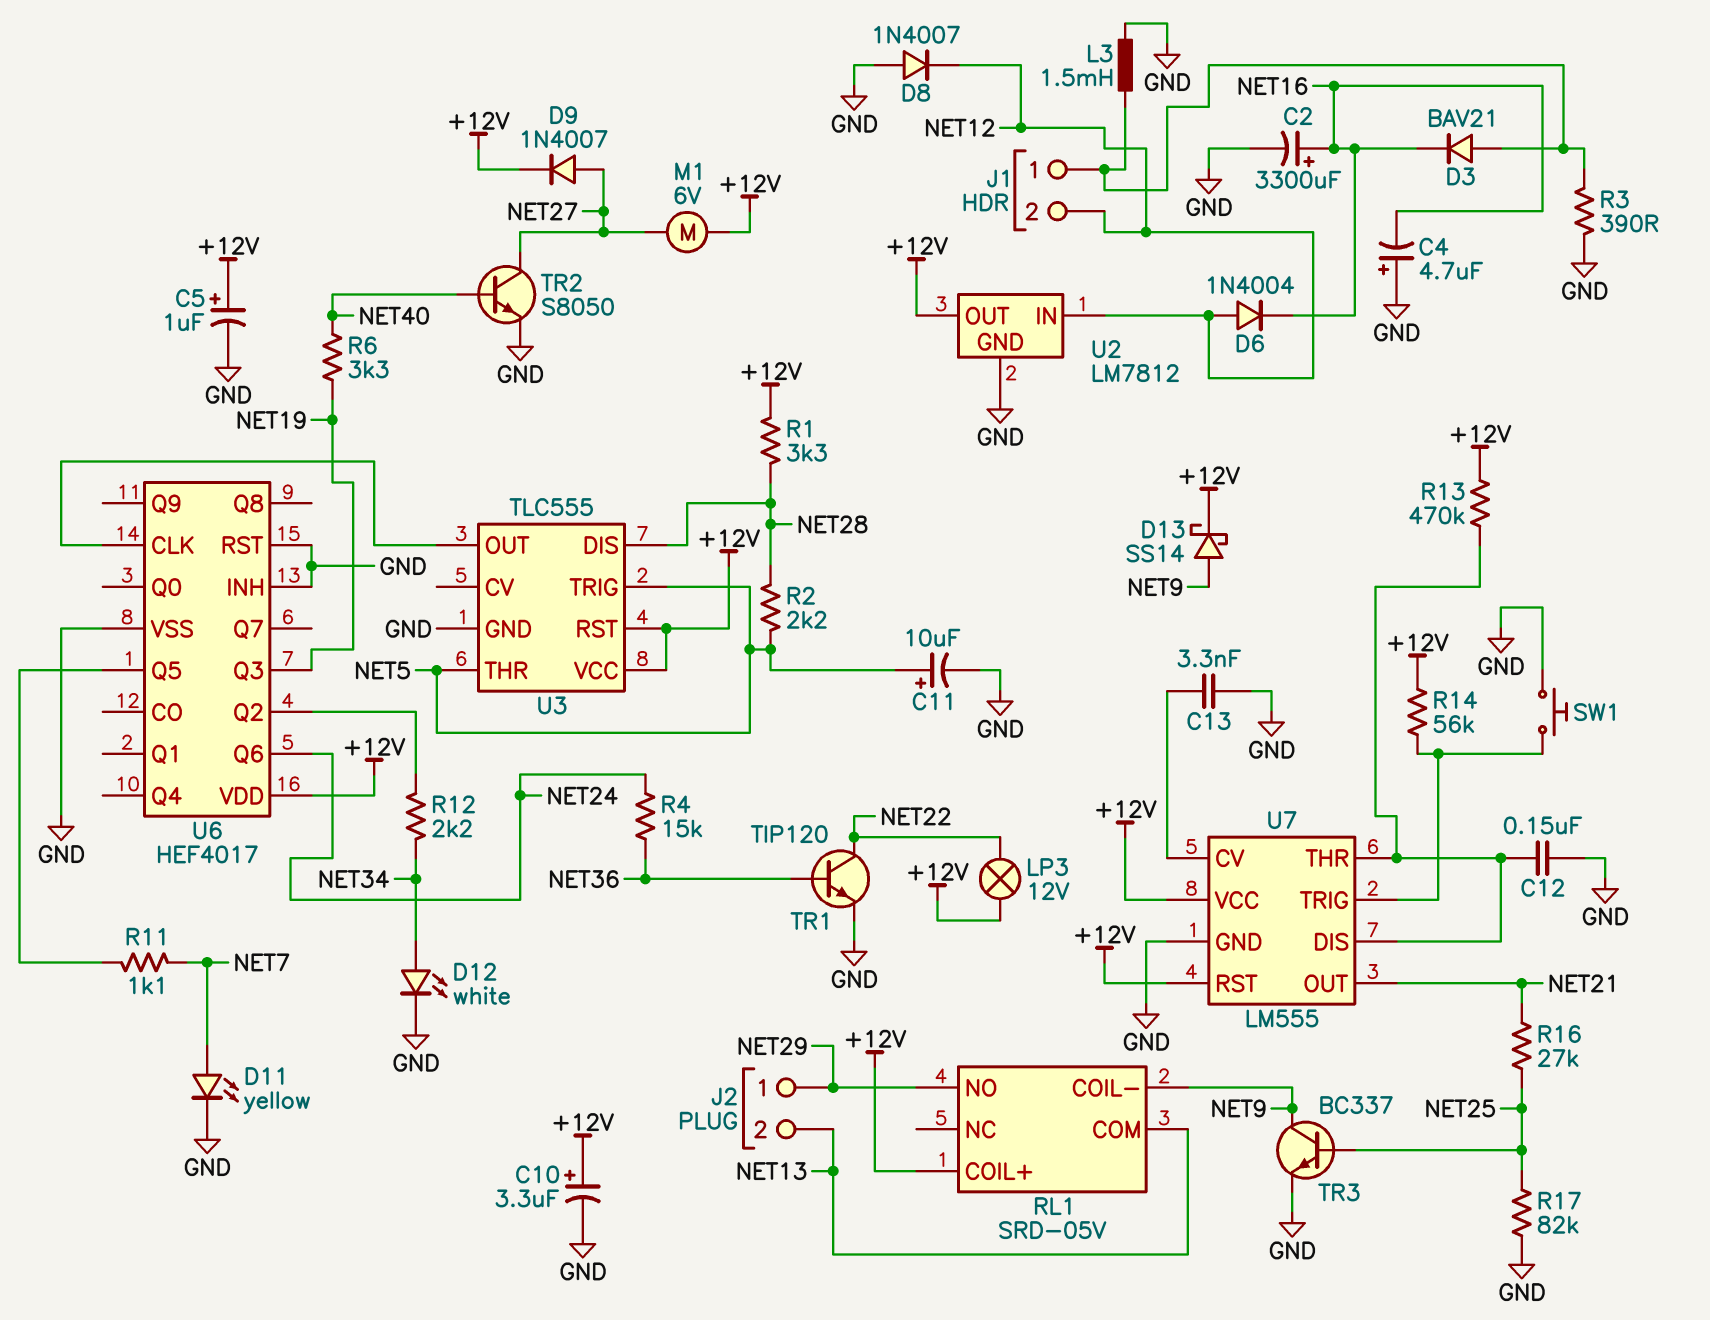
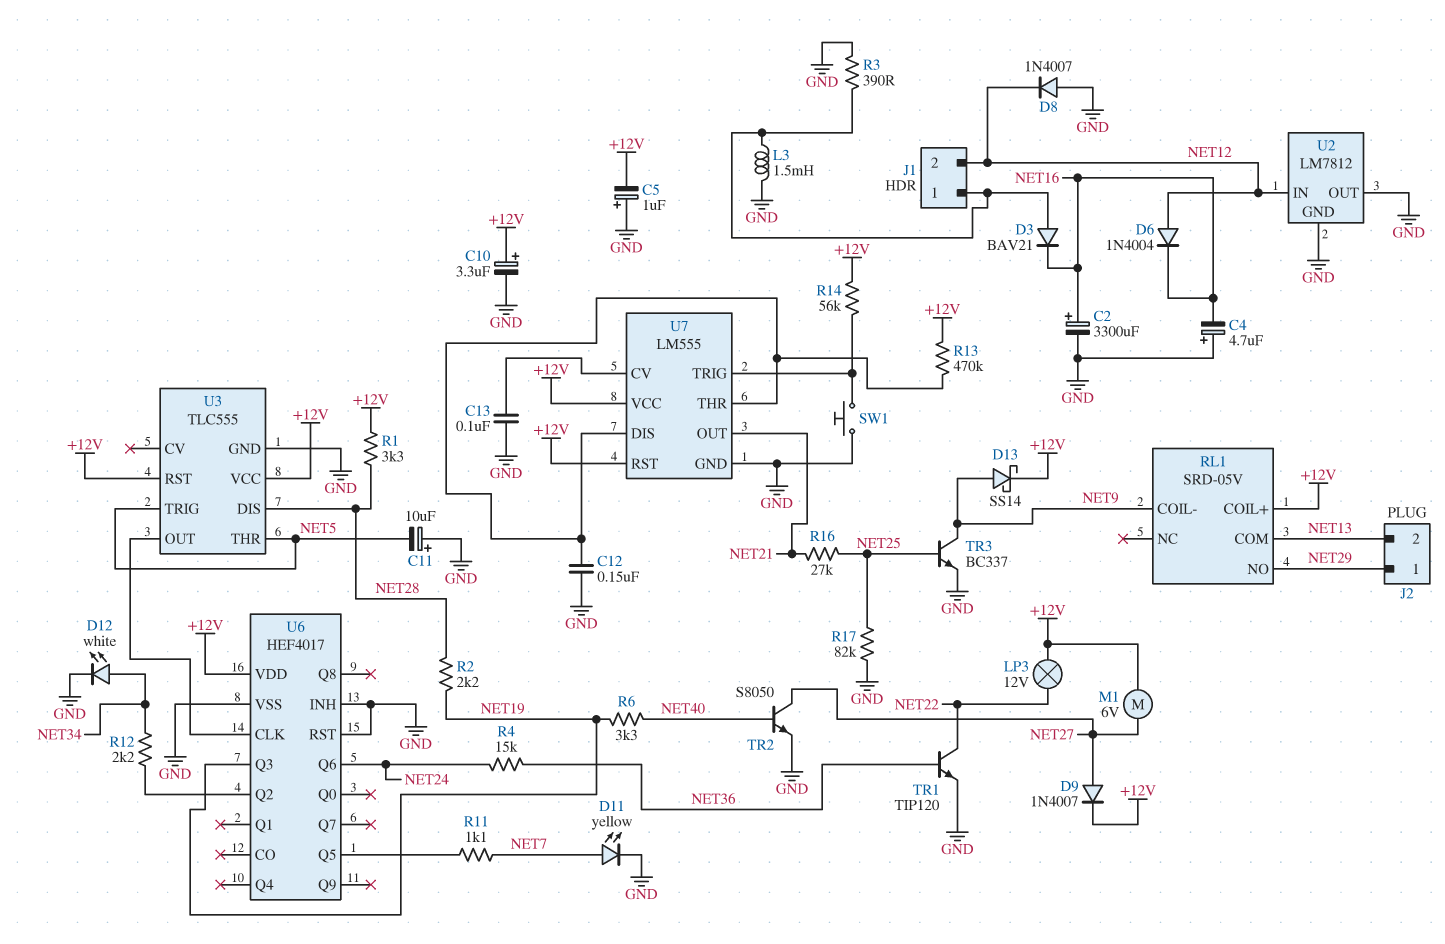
C5: 1uF (plus +12V, minus GND) -> 1uF (plus GND, minus +12V)
C11: 10uF (plus NET5, minus GND) -> 10uF (plus GND, minus NET5)
C13: 3.3nF (GND, U7/CV) -> 100nF (GND, U7/CV)
R2: 2.2k (NET5, NET28) -> 2.2k (NET19, NET28)
U2 pin OUT: +12V -> GND

